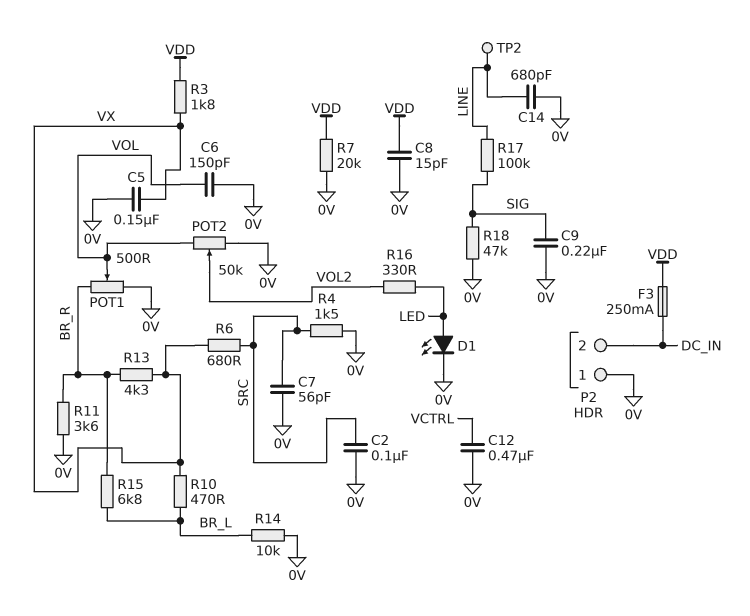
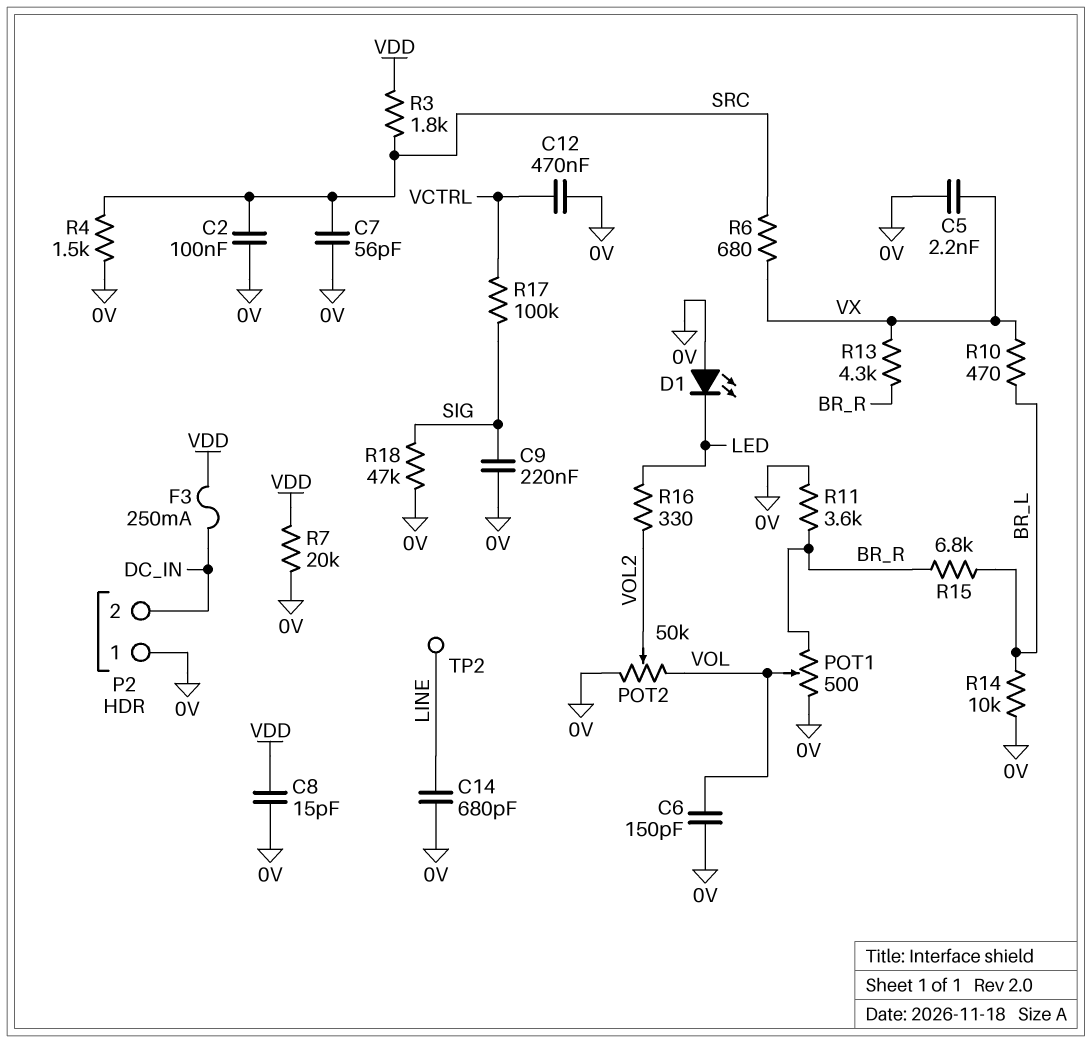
C5: 150nF (0V, VX) -> 2.2nF (0V, VX)
D1: LED (A LED, K 0V) -> LED (A 0V, K LED)
R3: 1.8k (VDD, VX) -> 1.8k (SRC, VDD)
R17: 100k (LINE, SIG) -> 100k (SIG, VCTRL)

